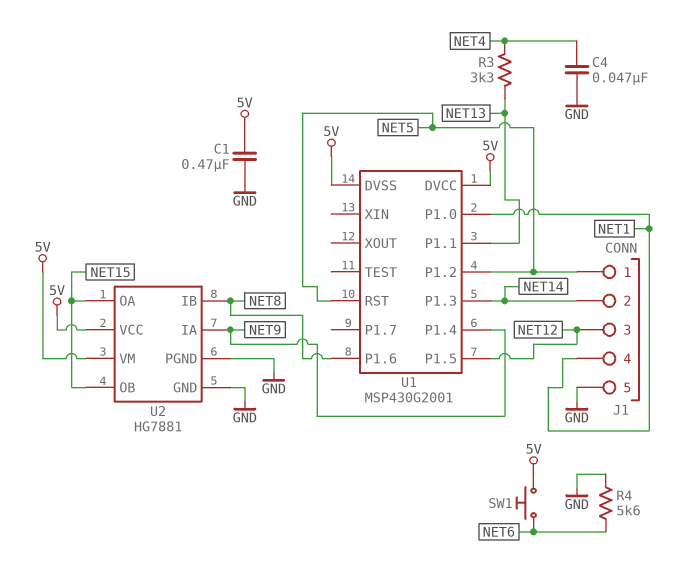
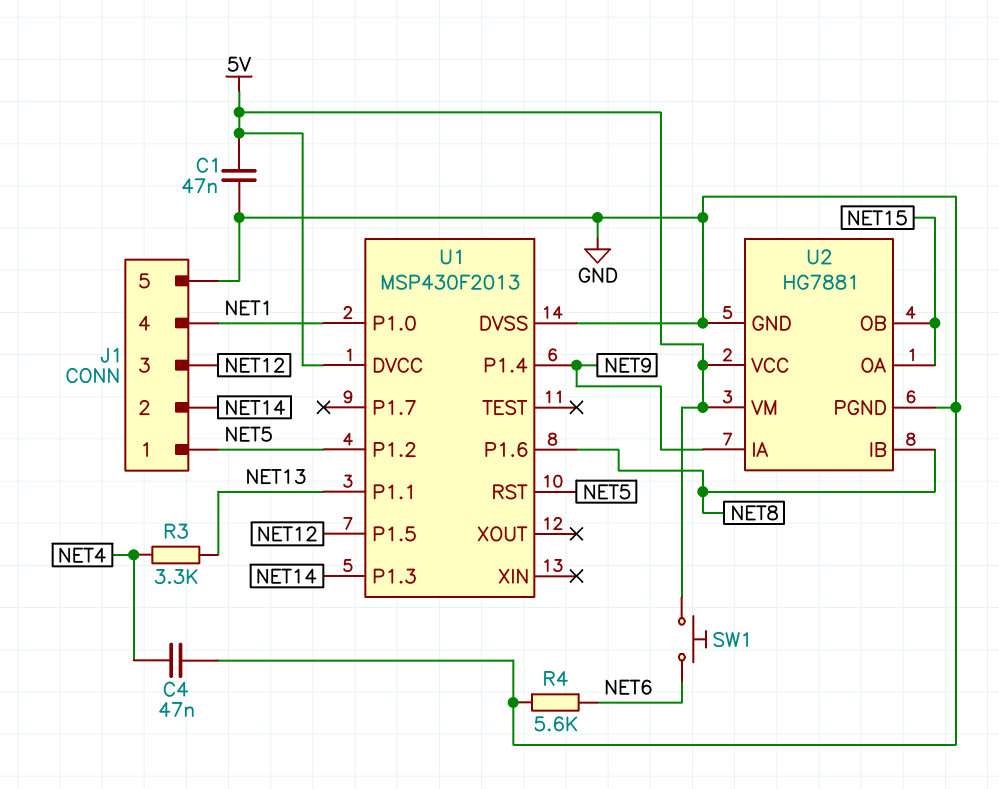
C1: 470nF (5V, GND) -> 47nF (5V, GND)
U1: MSP430G2001 -> MSP430F2013
U1 pin DVSS: 5V -> GND

